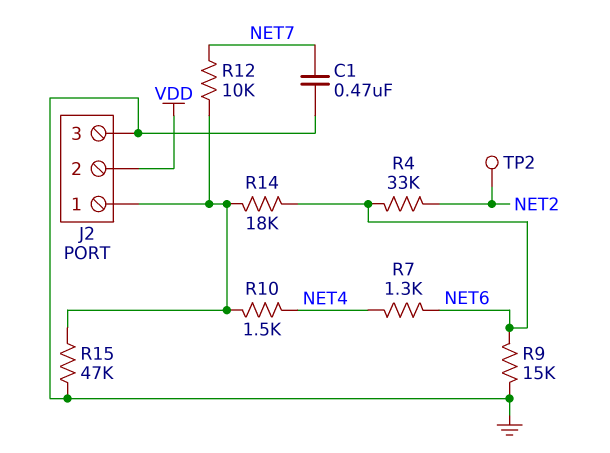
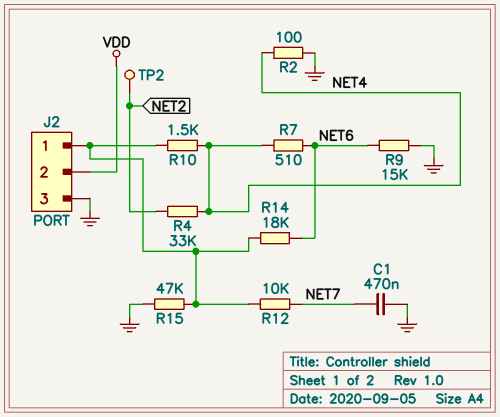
R2: none -> 100 (GND, NET4)
R4: 33k (NET2, NET6) -> 33k (NET2, NET4)
R7: 1.3k (NET4, NET6) -> 510 (NET4, NET6)

